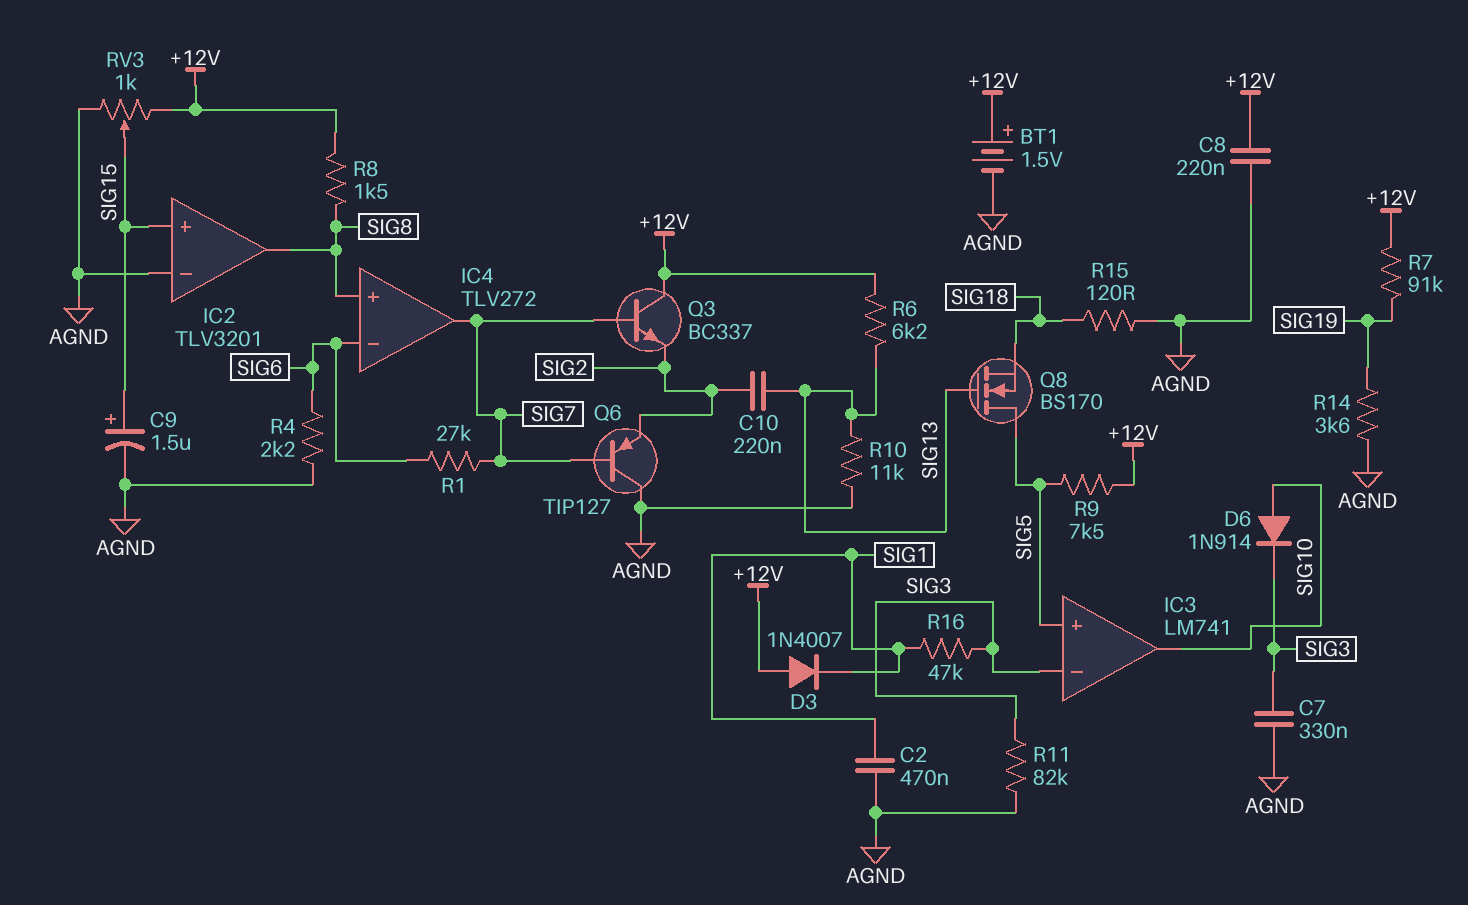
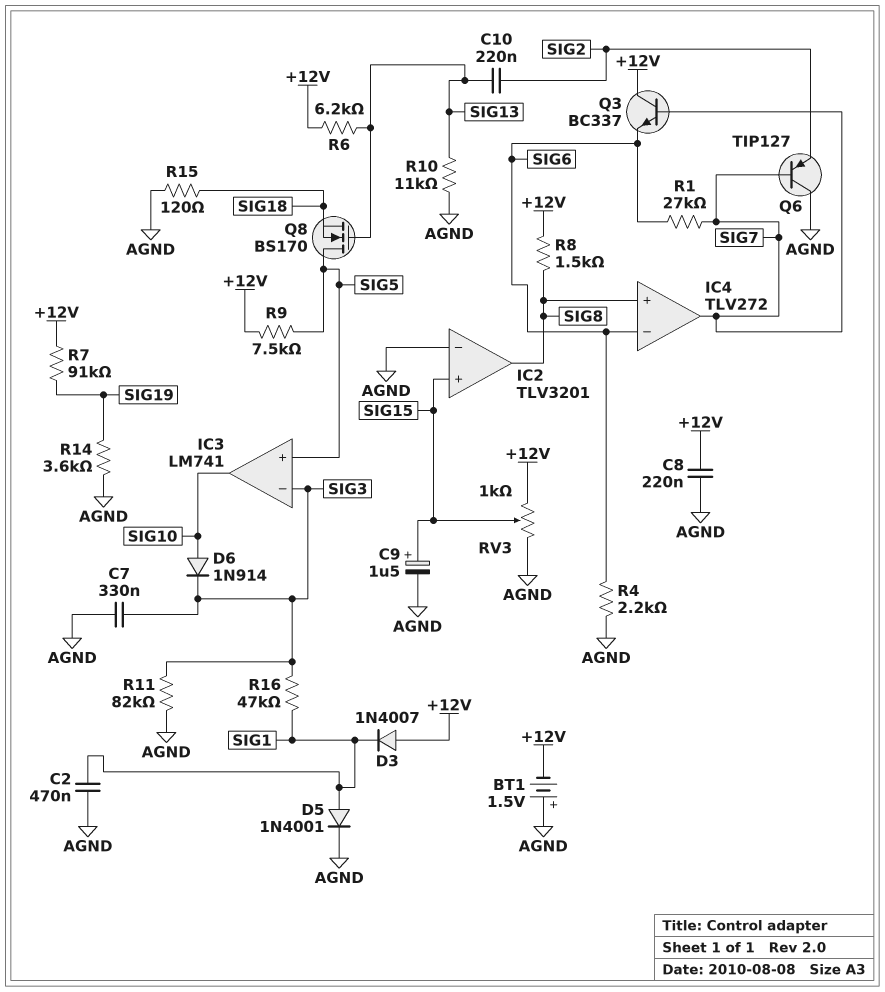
BT1: 1.5V (plus +12V, minus AGND) -> 1.5V (plus AGND, minus +12V)
D5: none -> diode 1N4001 (A SIG1, K AGND)
Q3: NPN BC337 (B SIG7, C +12V, E SIG2) -> NPN BC337 (B SIG7, C +12V, E SIG6)

